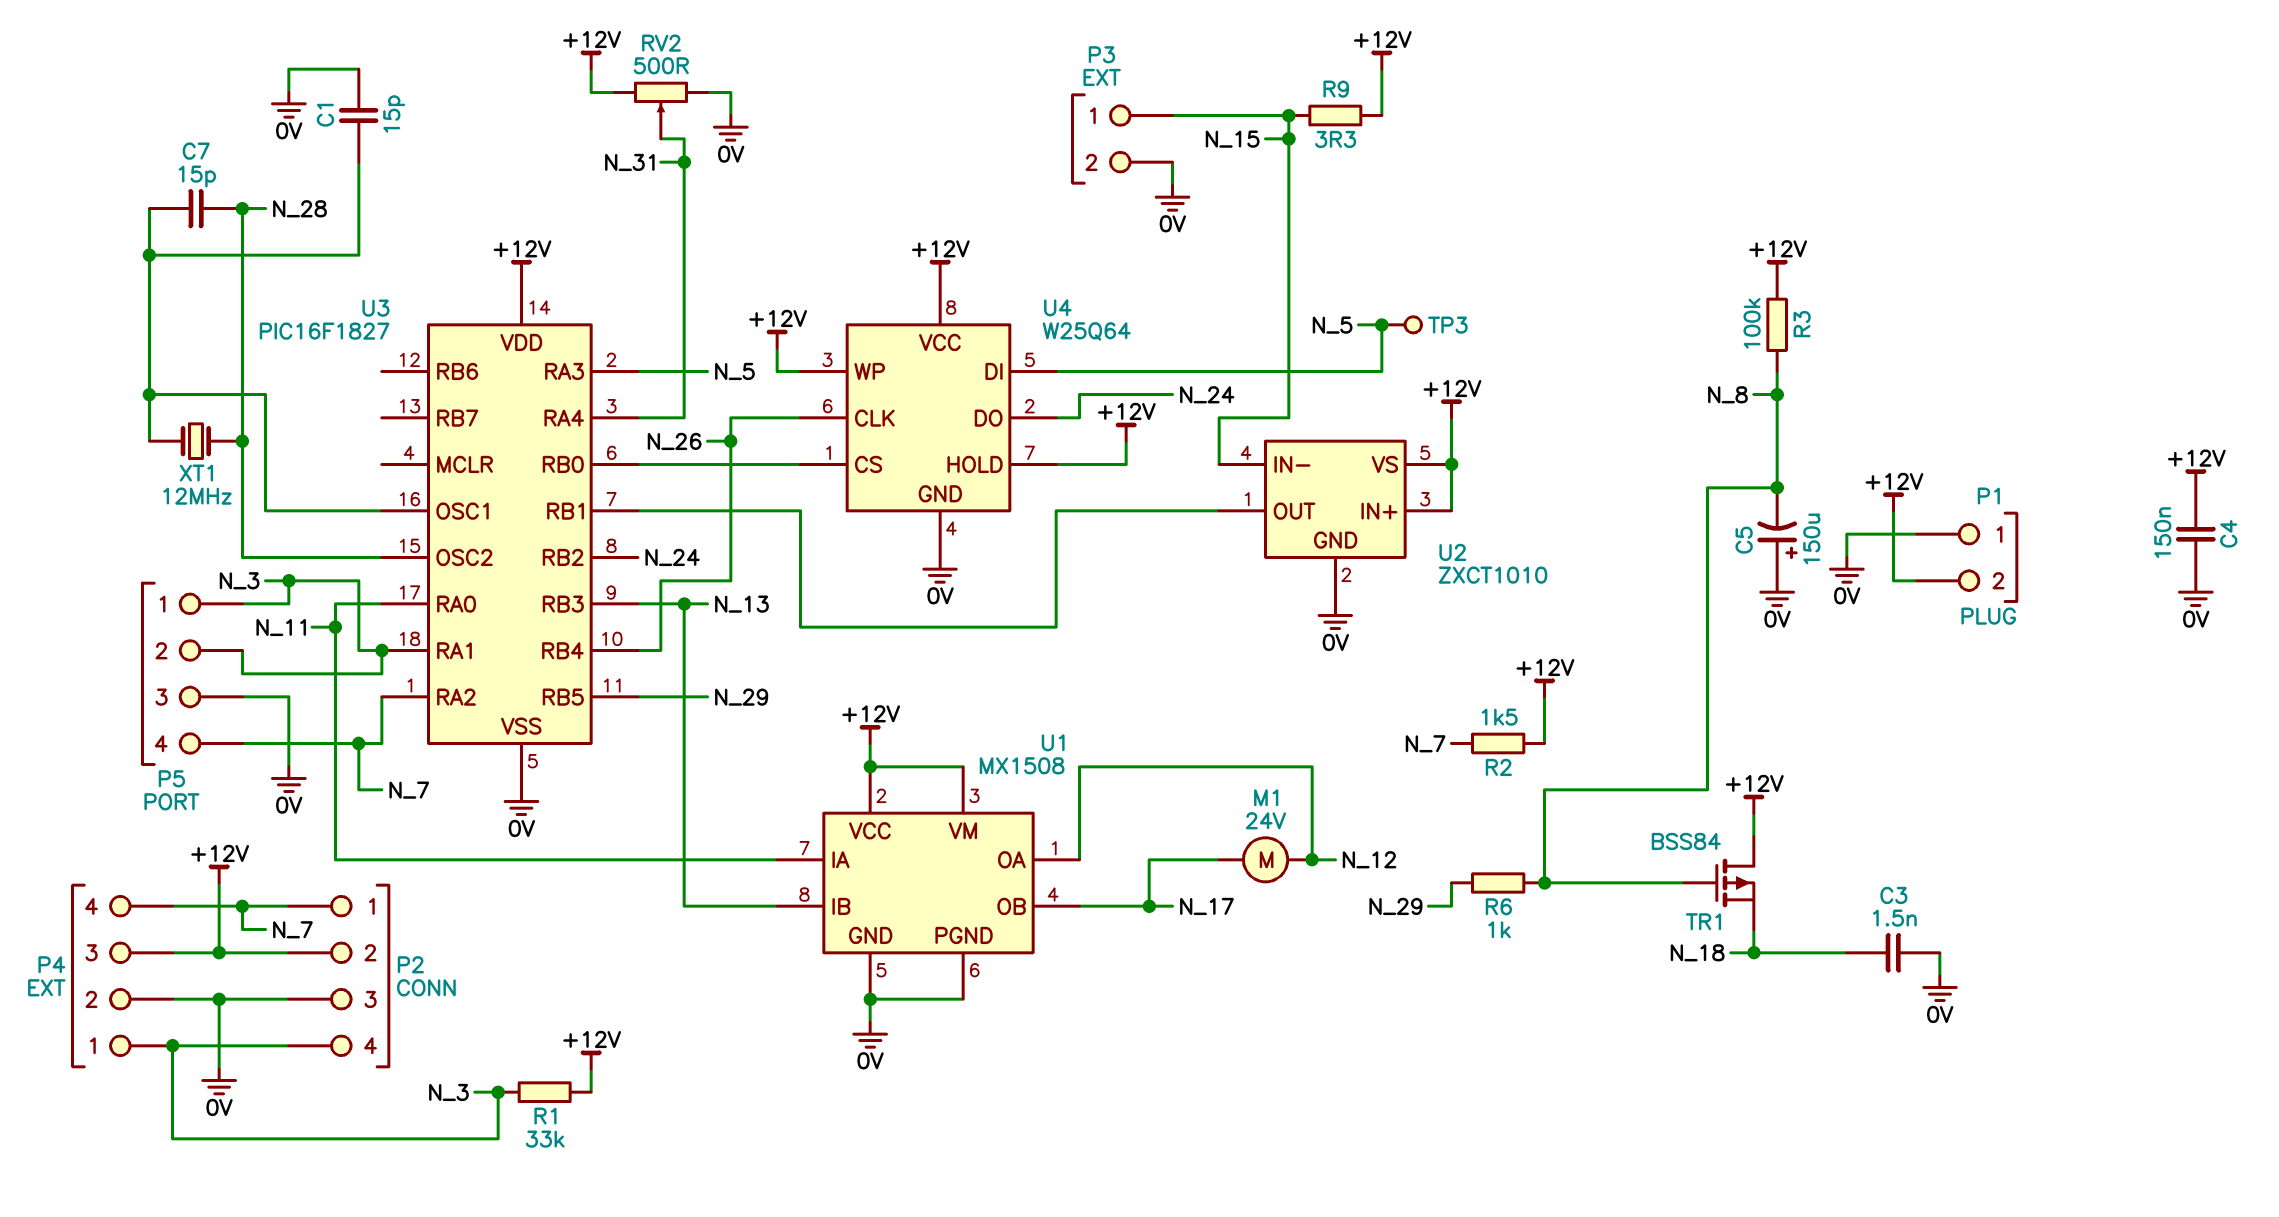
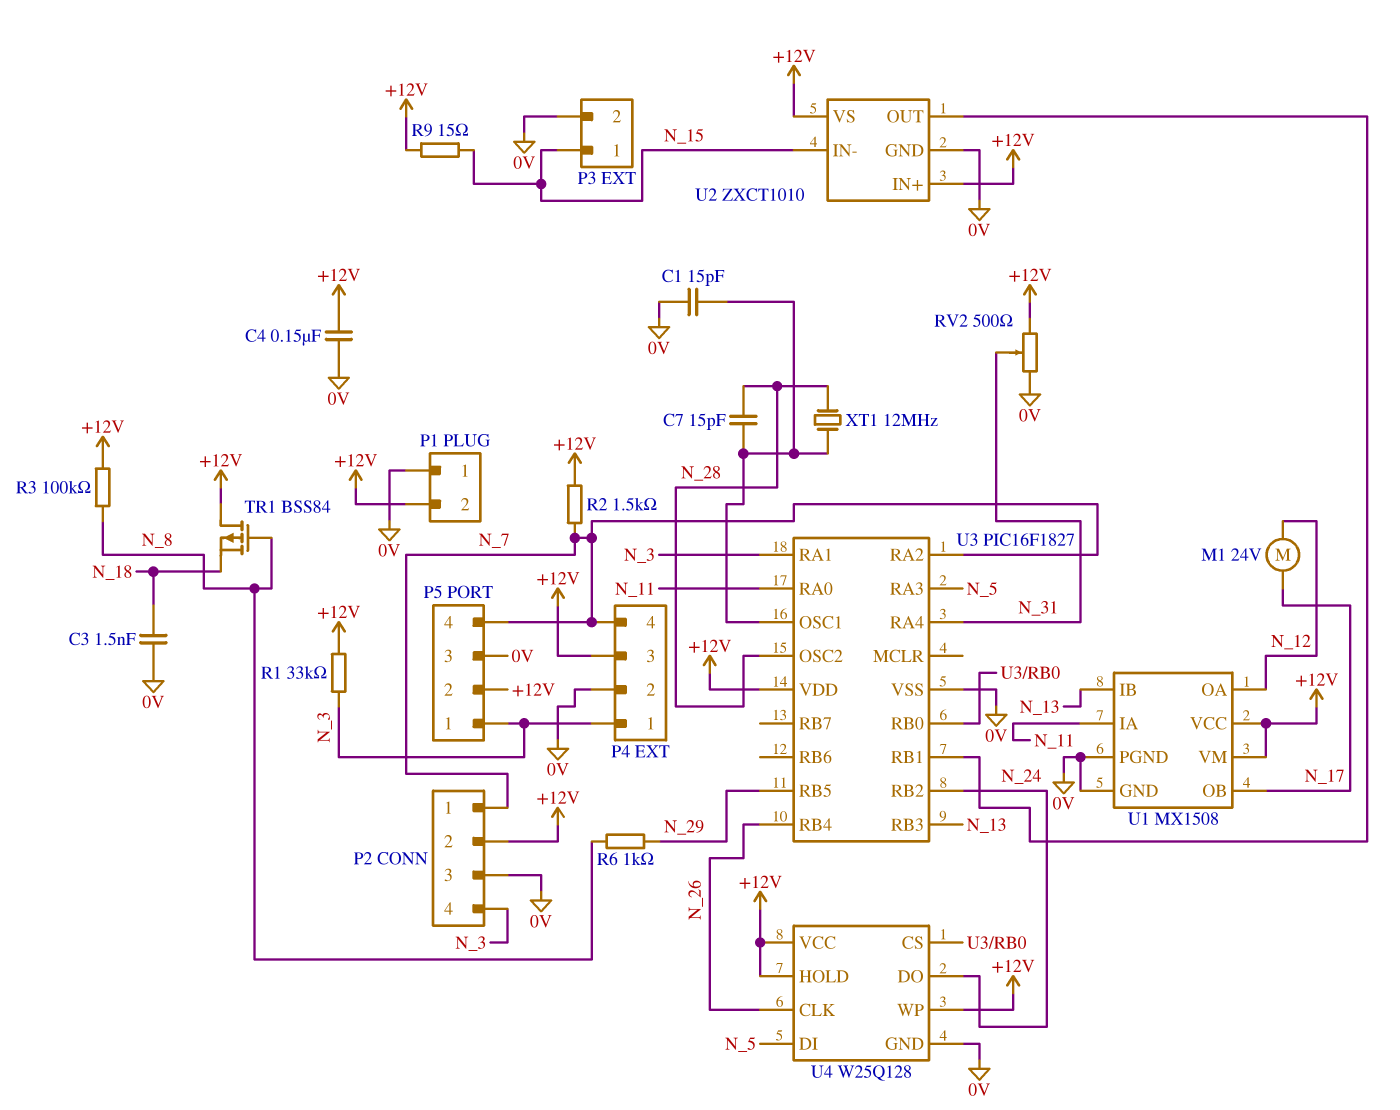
C5: 150uF (plus 0V, minus N_8) -> none
P5 pin 2: N_3 -> +12V
R9: 3.3 (+12V, N_15) -> 15 (+12V, N_15)
TP3: test point (N_5) -> none
U4: W25Q64 -> W25Q128

